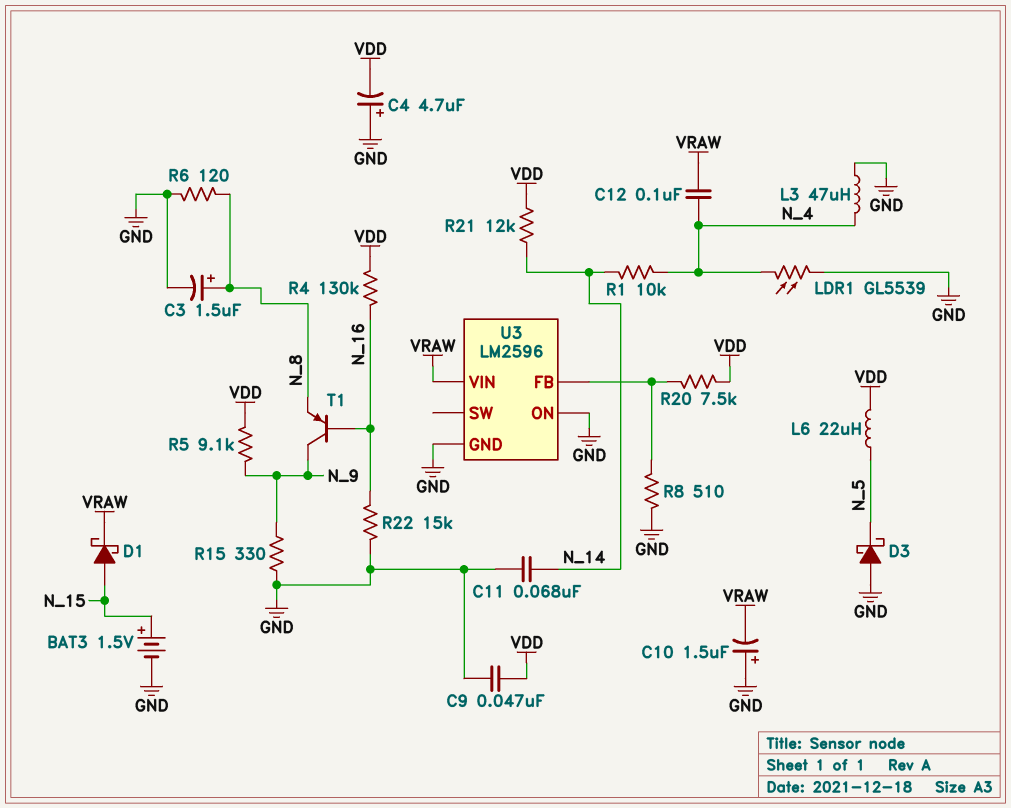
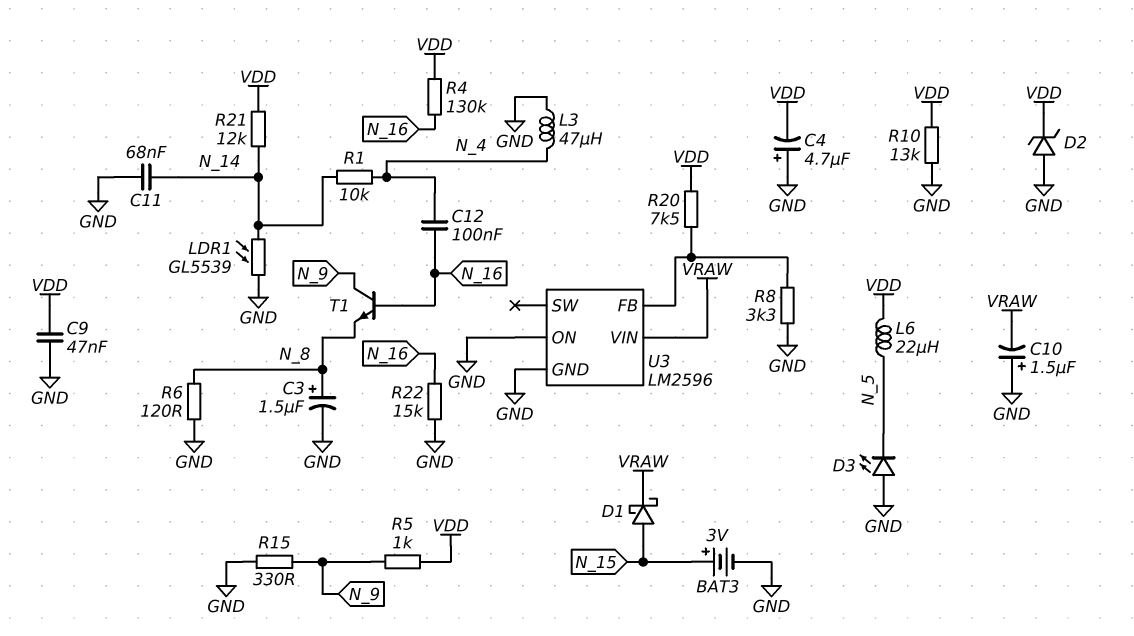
BAT3: 1.5V (plus N_15, minus GND) -> 3V (plus N_15, minus GND)
C12: 100nF (N_4, VRAW) -> 100nF (N_4, N_16)
D2: none -> zener (A GND, K VDD)
D3: schottky (A GND, K N_5) -> LED (A GND, K N_5)
LDR1: GL5539 (GND, N_4) -> GL5539 (GND, N_14)
R5: 9.1k (N_9, VDD) -> 1k (N_9, VDD)
R8: 510 (GND, U3/FB) -> 3.3k (GND, U3/FB)
R10: none -> 13k (GND, VDD)
T1: PNP (B N_16, C N_9, E N_8) -> NPN (B N_16, C N_9, E N_8)

